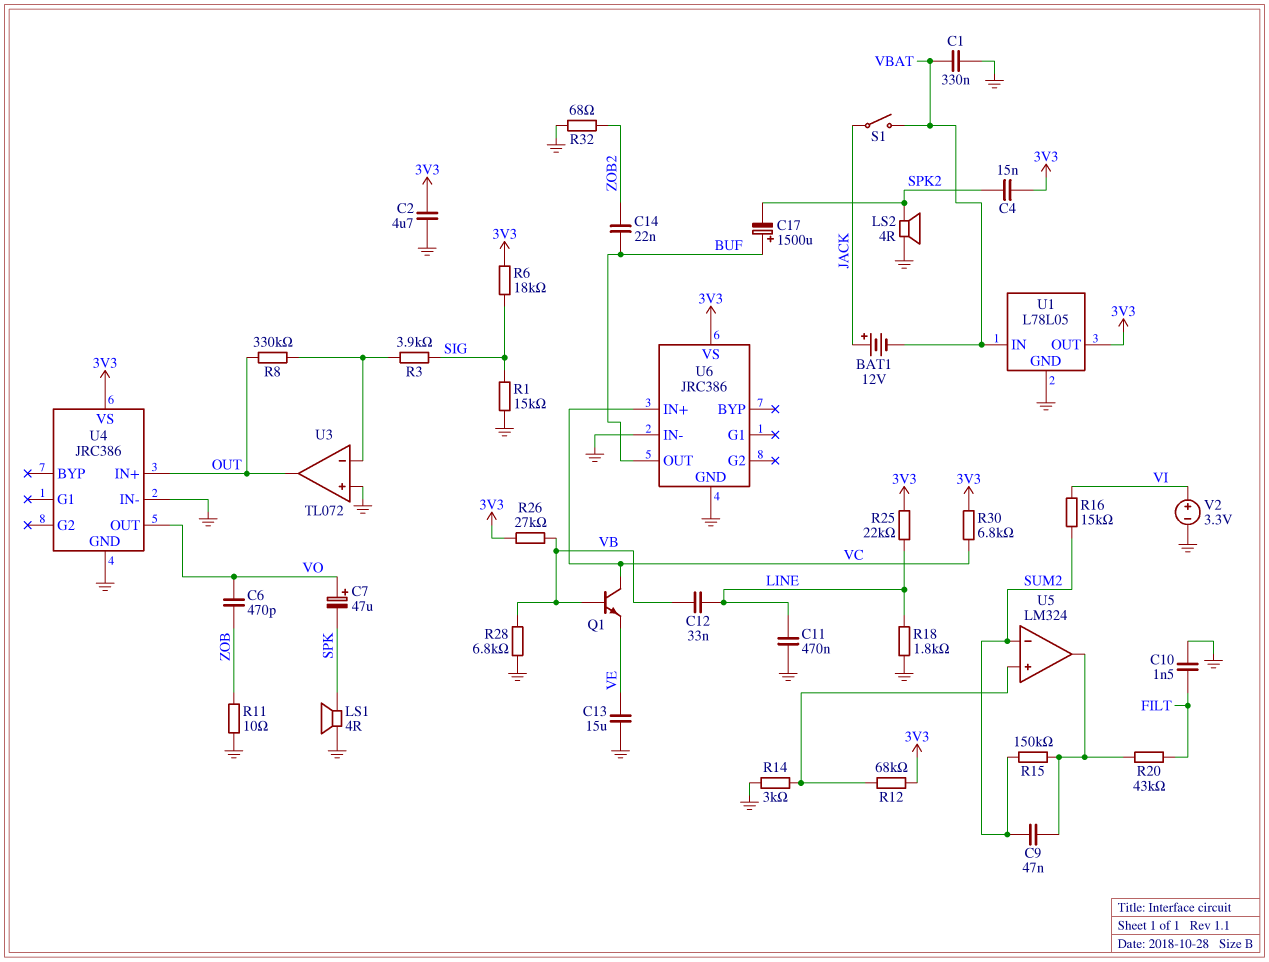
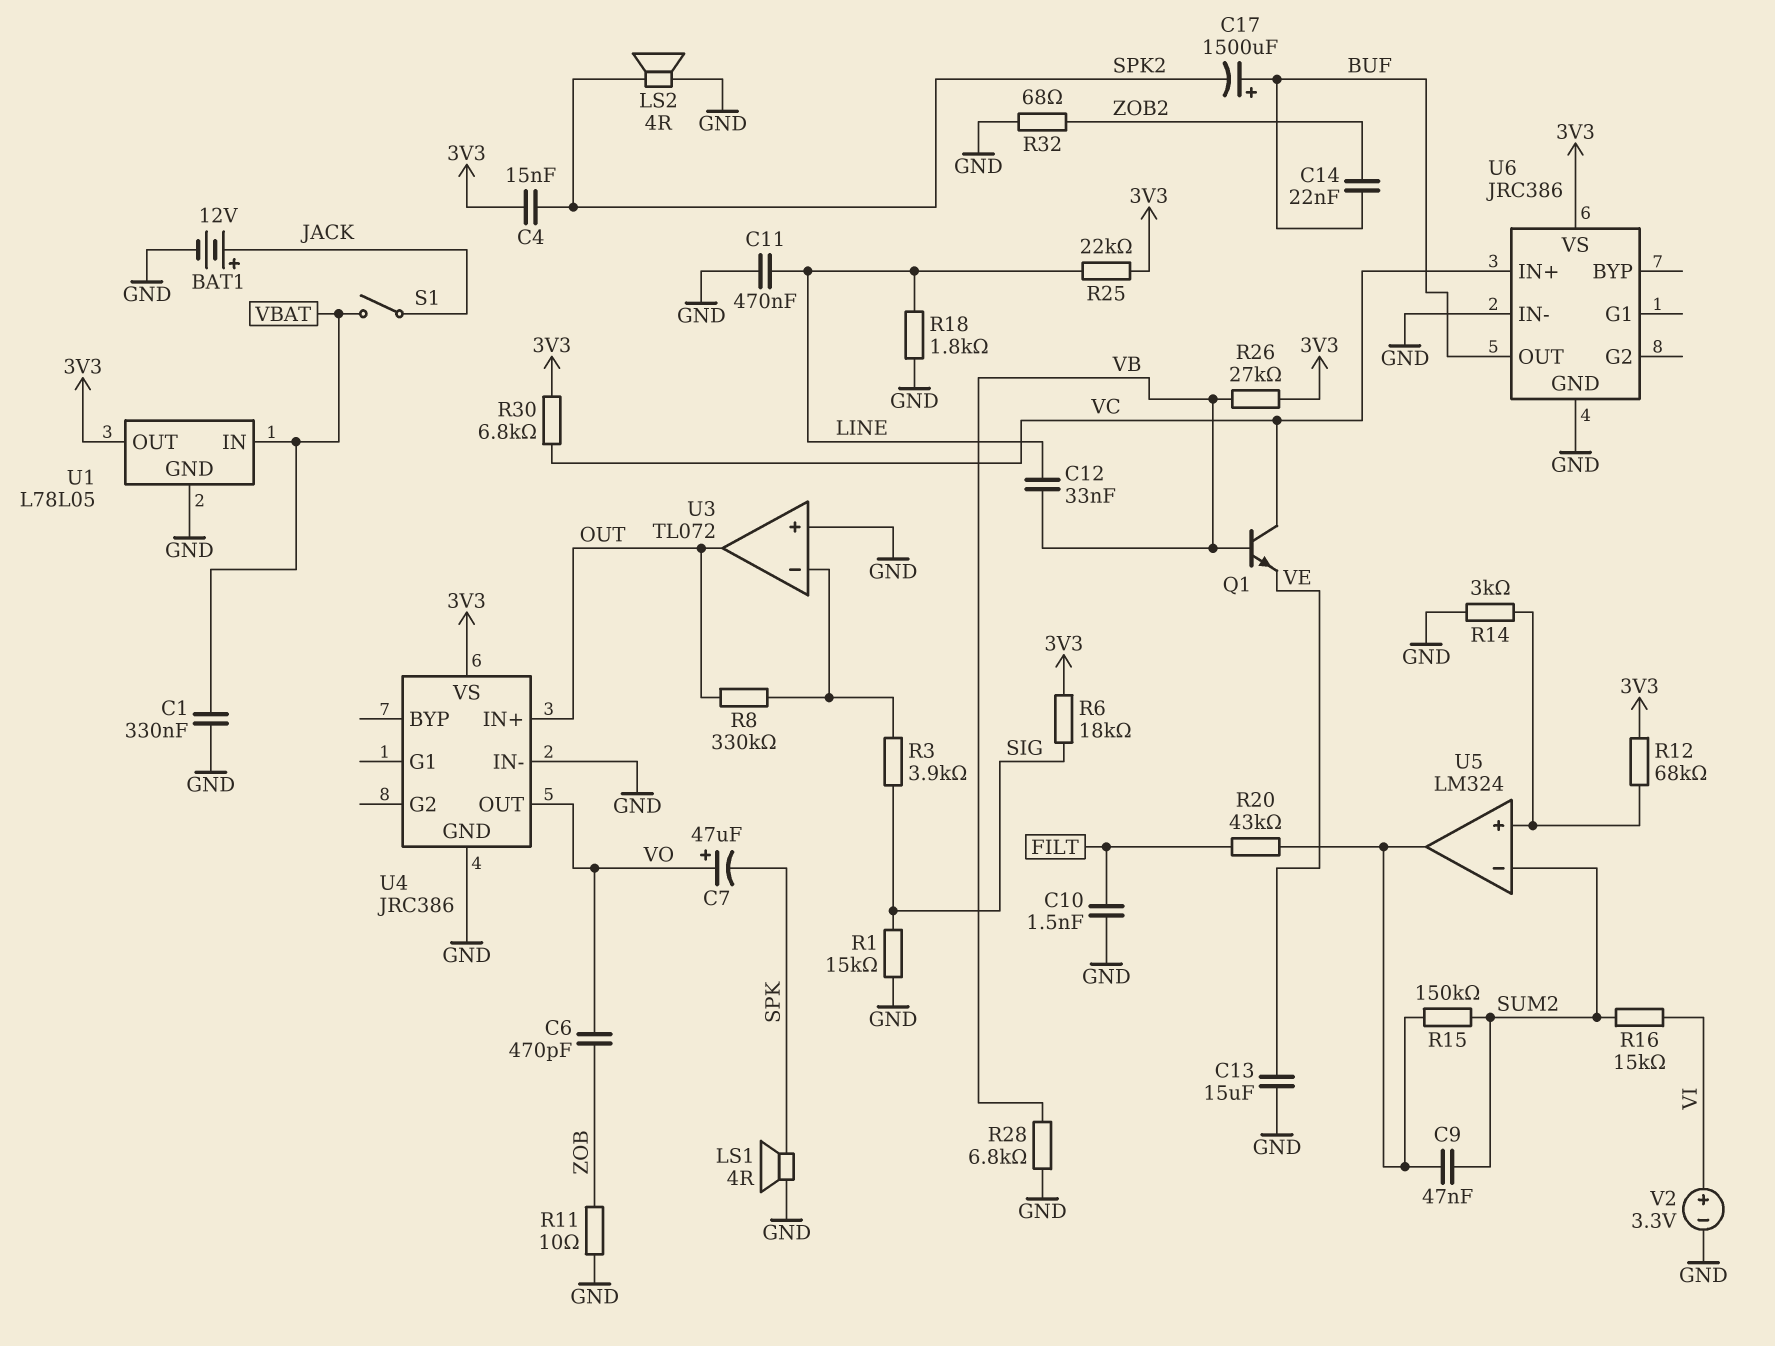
BAT1: 12V (plus JACK, minus VBAT) -> 12V (plus JACK, minus GND)
C2: 4.7uF (3V3, GND) -> none

